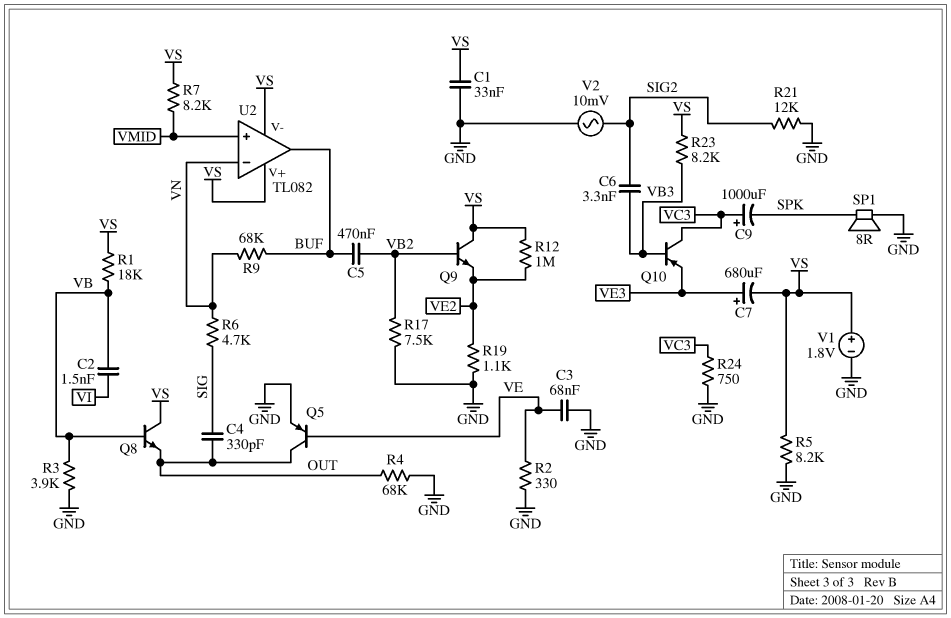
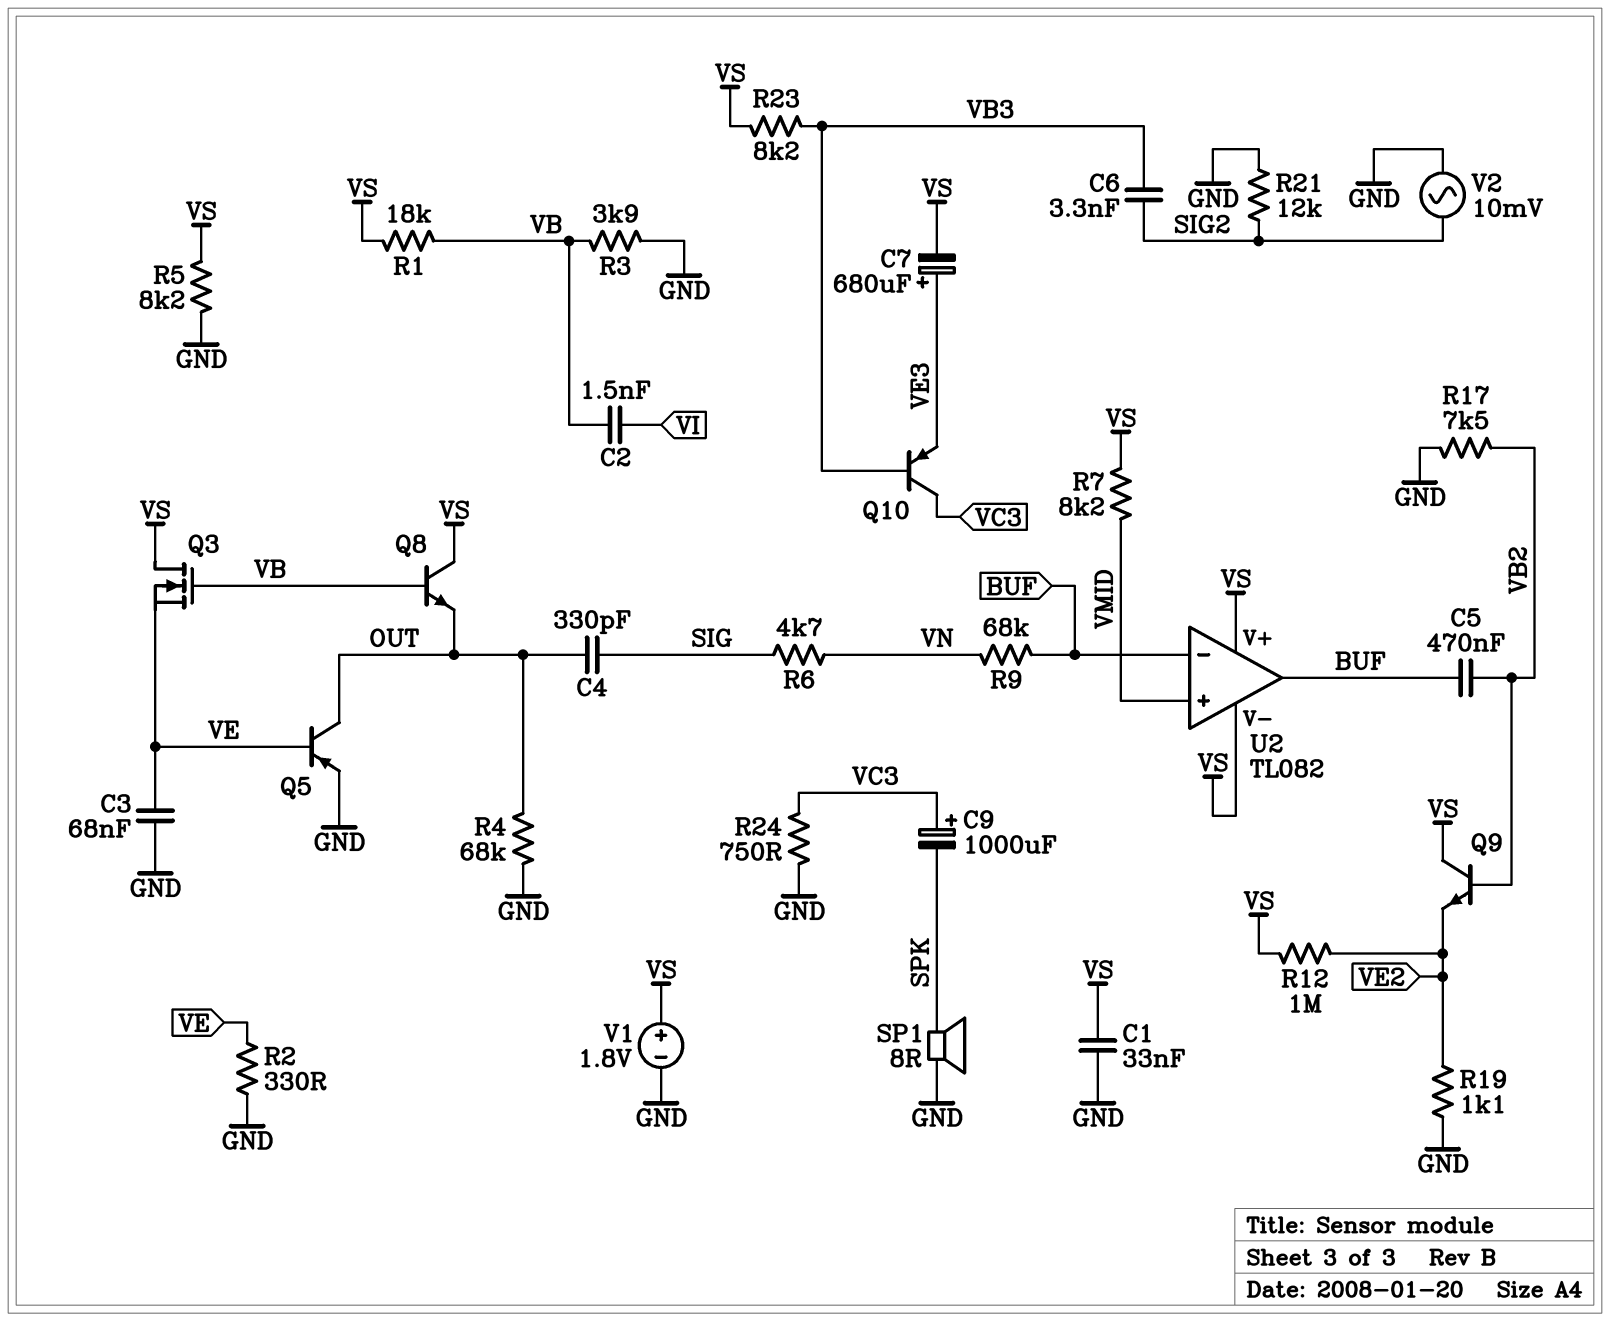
Q3: none -> NMOS (G VB, D VS, S VE)
U2 pin in-: VN -> BUF

